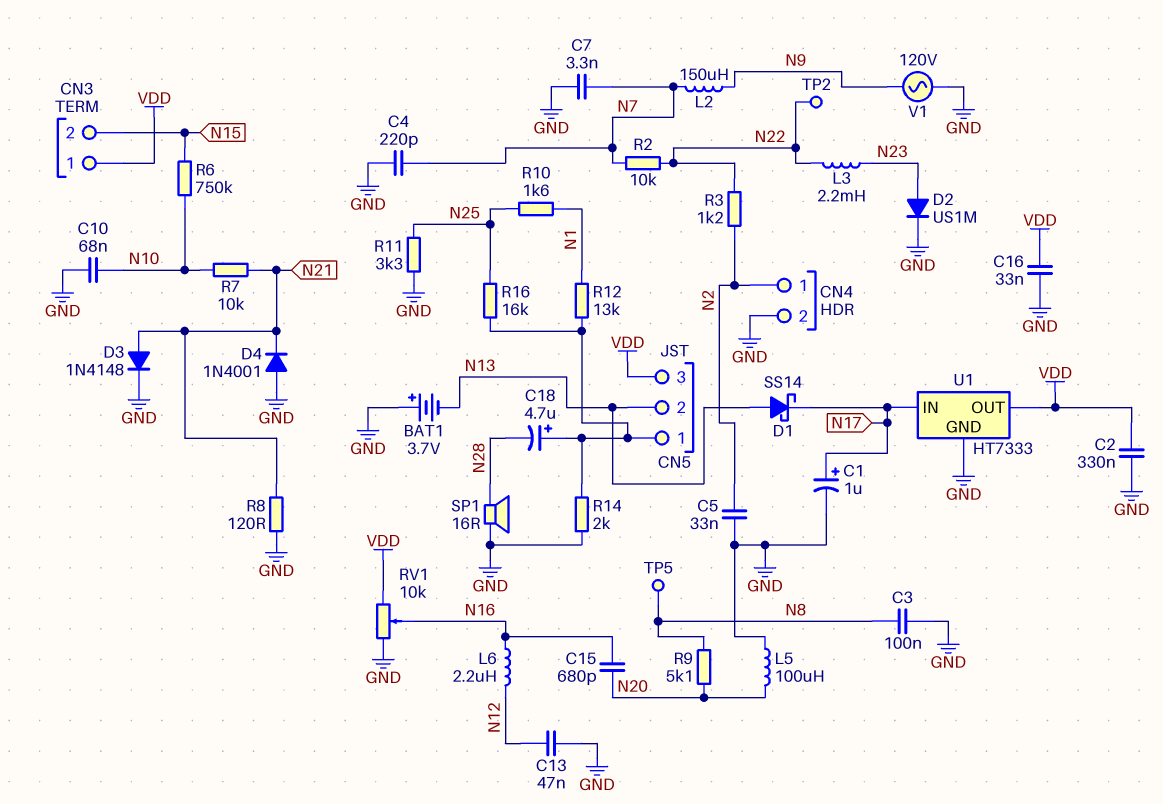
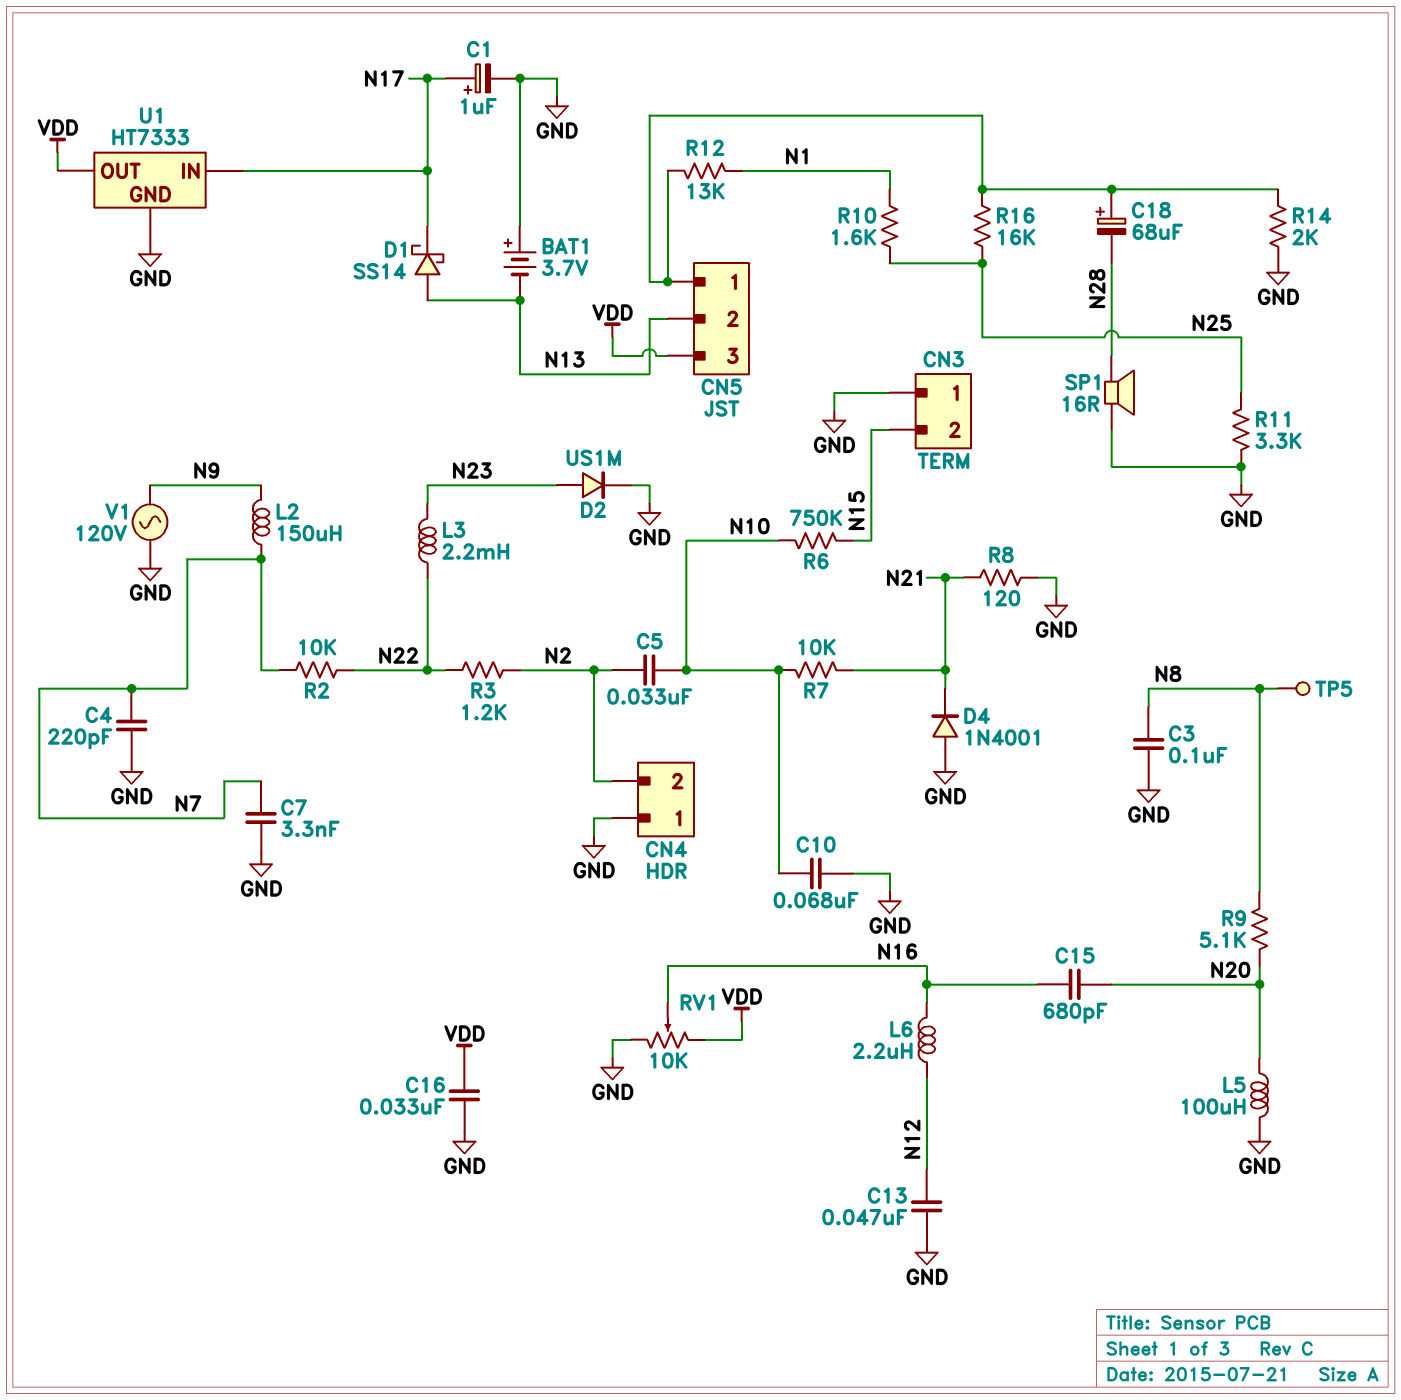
C2: 330nF (GND, VDD) -> none
C5: 33nF (GND, N2) -> 33nF (N2, N10)
C18: 4.7uF (plus CN5/1, minus N28) -> 68uF (plus CN5/1, minus N28)
CN3 pin 1: VDD -> GND
CN4 pin 1: N2 -> GND
CN4 pin 2: GND -> N2
D3: diode 1N4148 (A N21, K GND) -> none
TP2: test point (N22) -> none

